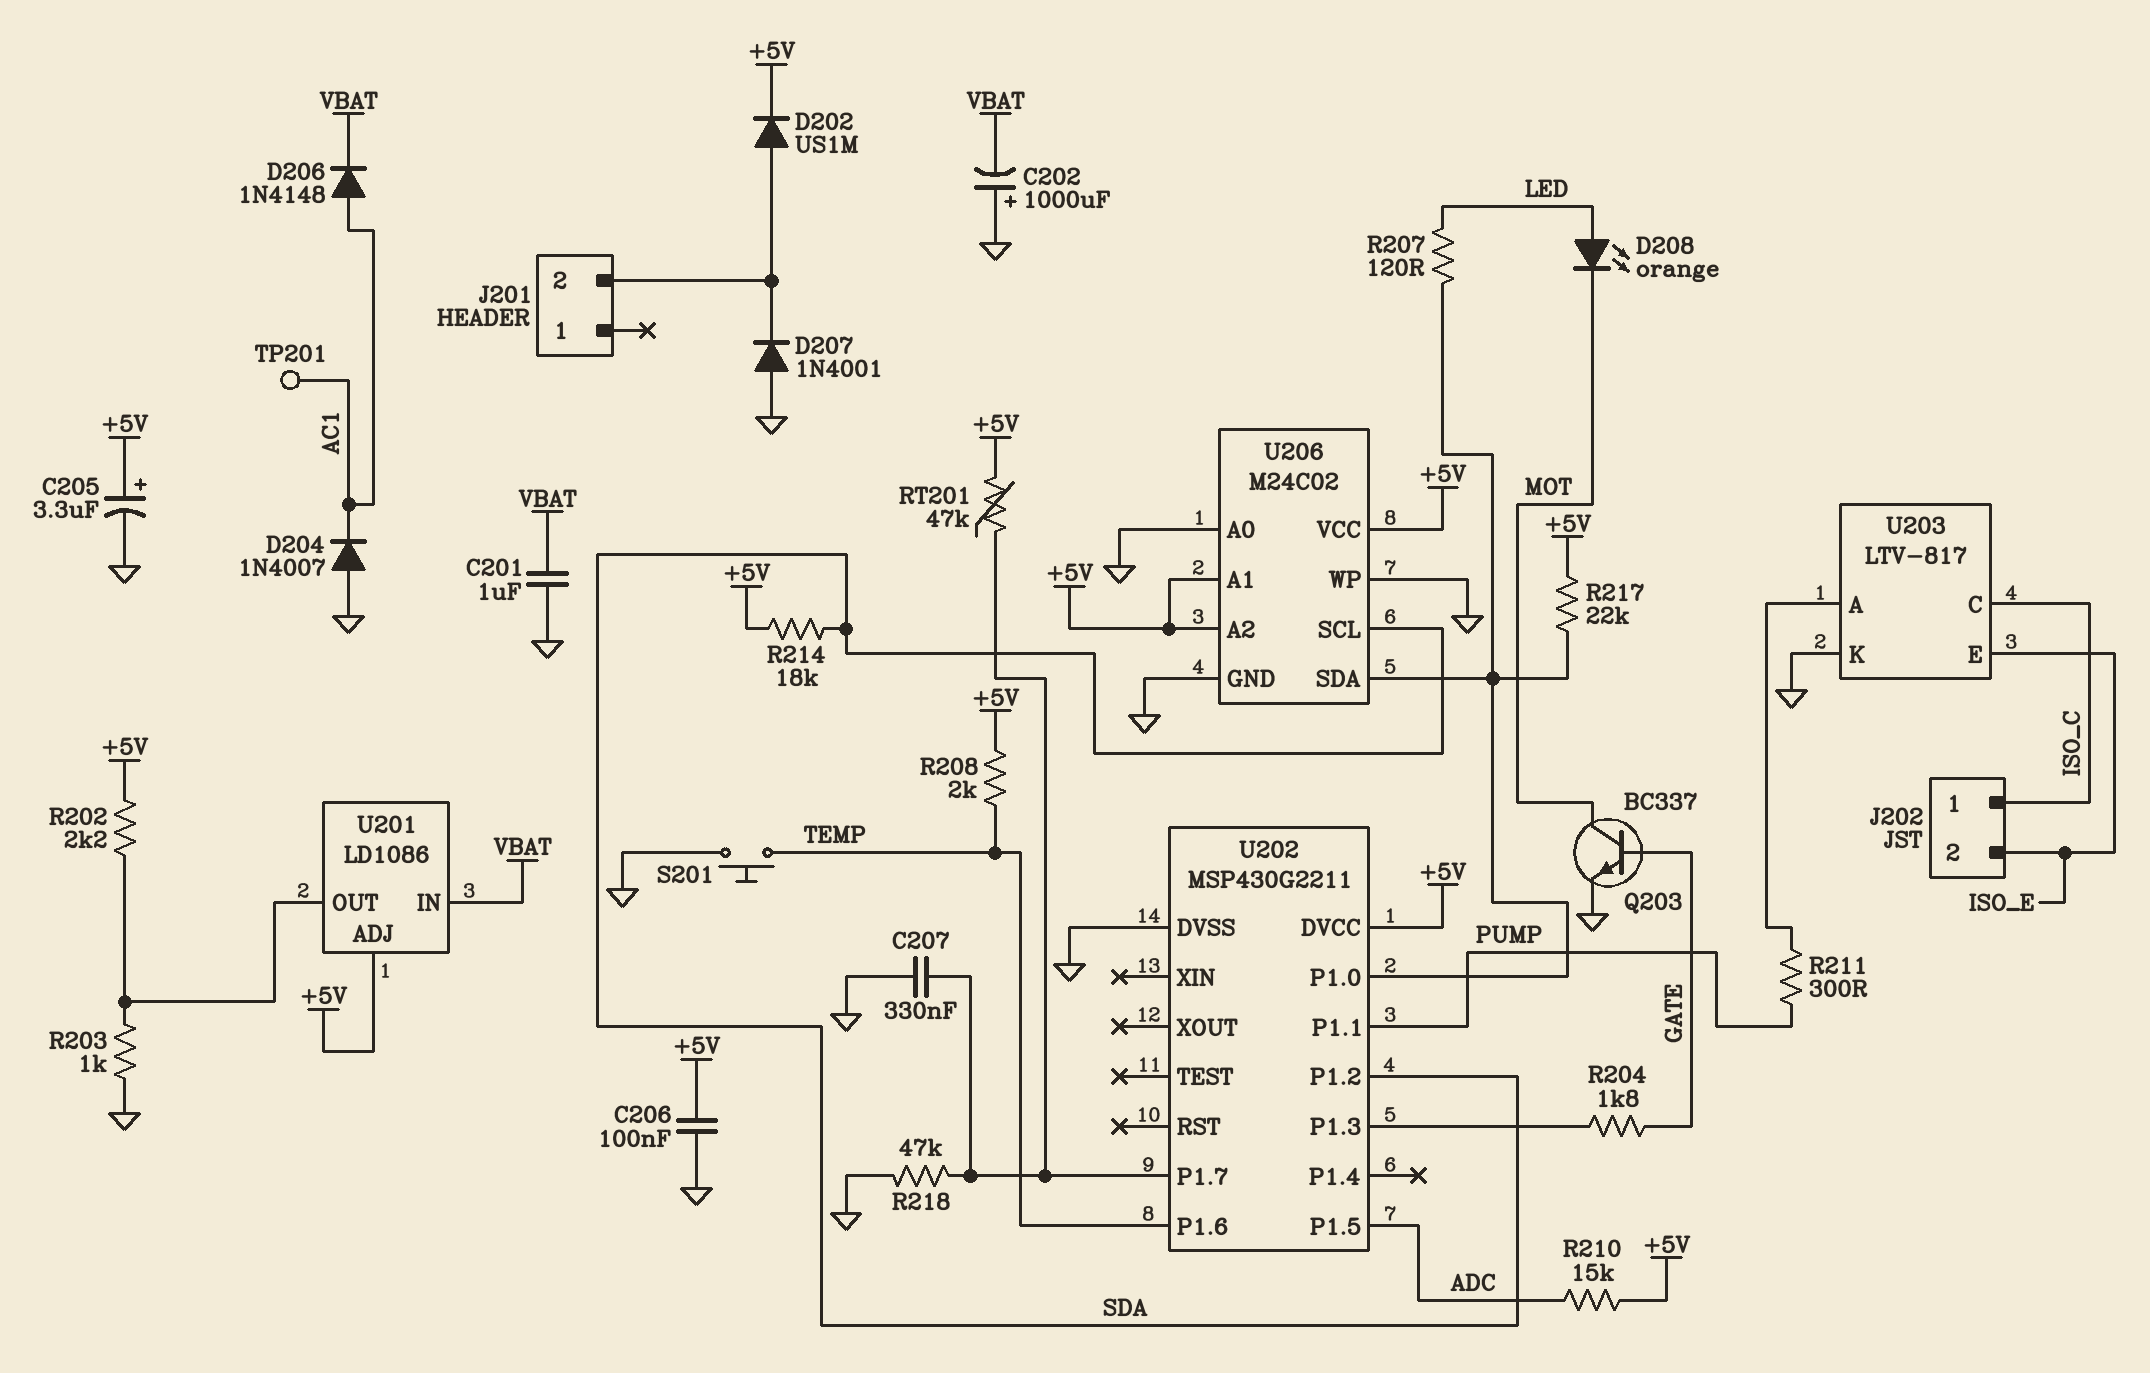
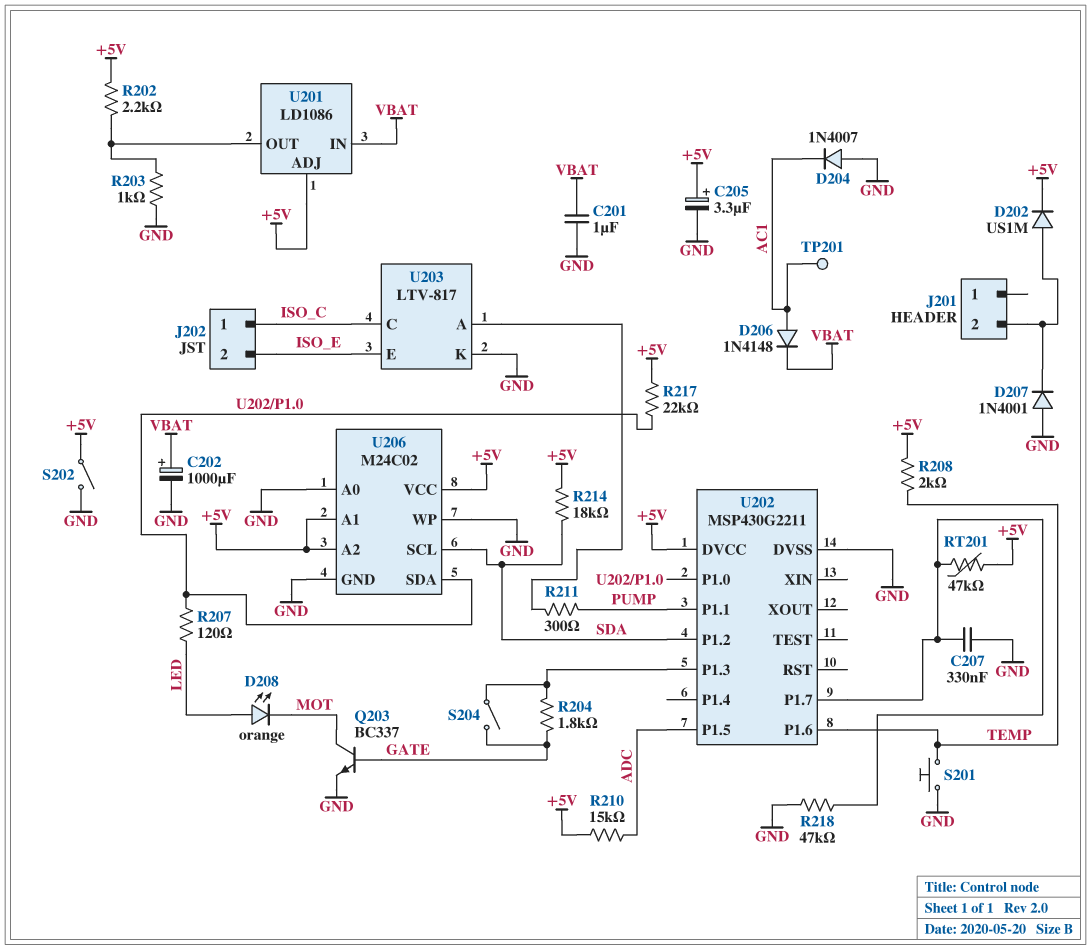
C202: 1000uF (plus GND, minus VBAT) -> 1000uF (plus VBAT, minus GND)
C206: 100nF (+5V, GND) -> none
S202: none -> switch (+5V, GND)
S204: none -> switch (GATE, U202/P1.3)

